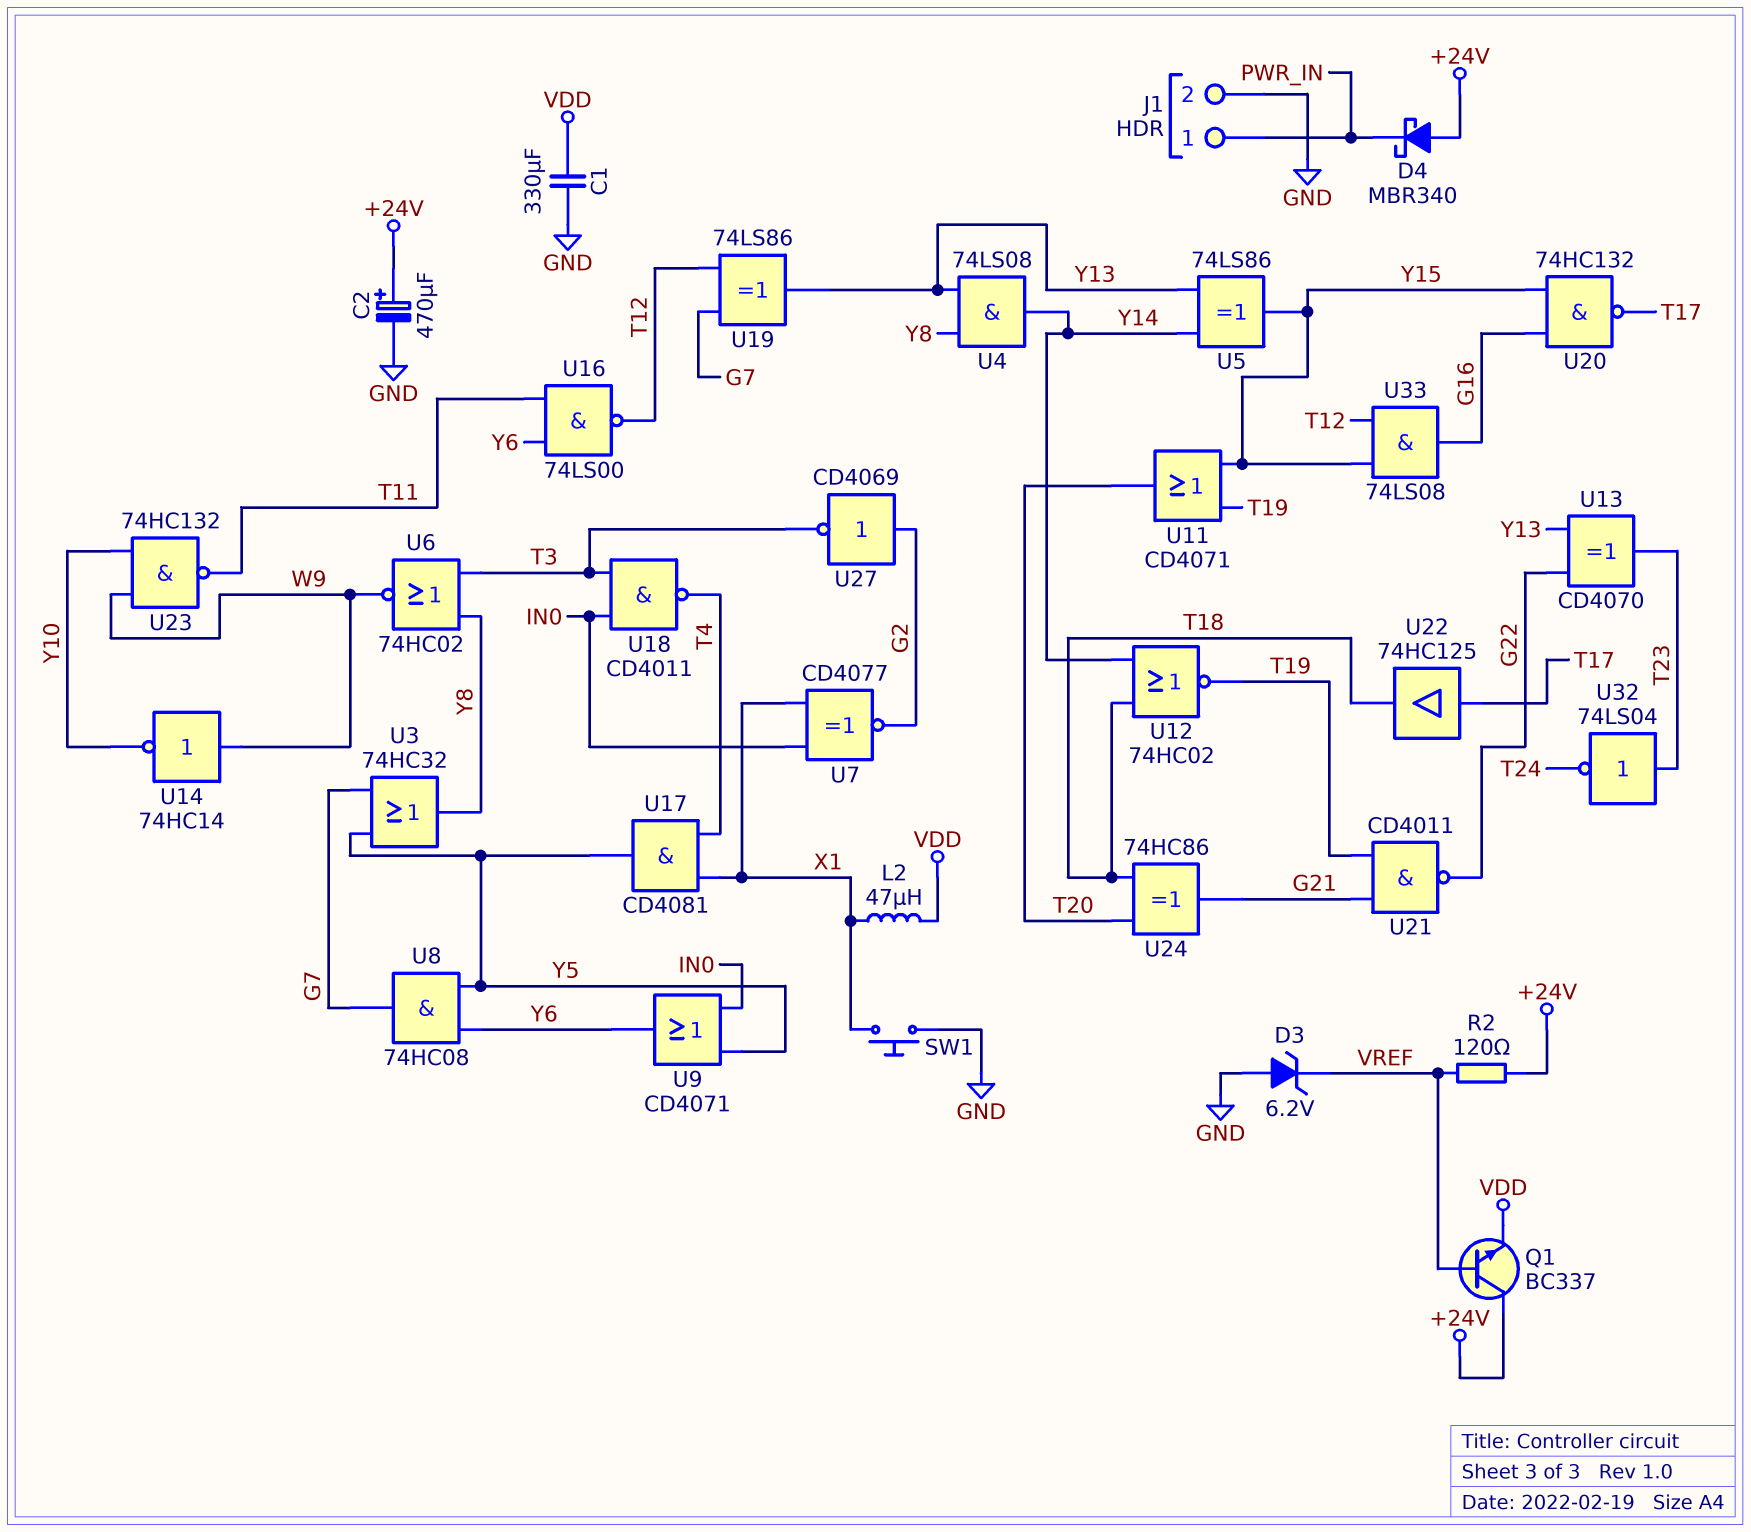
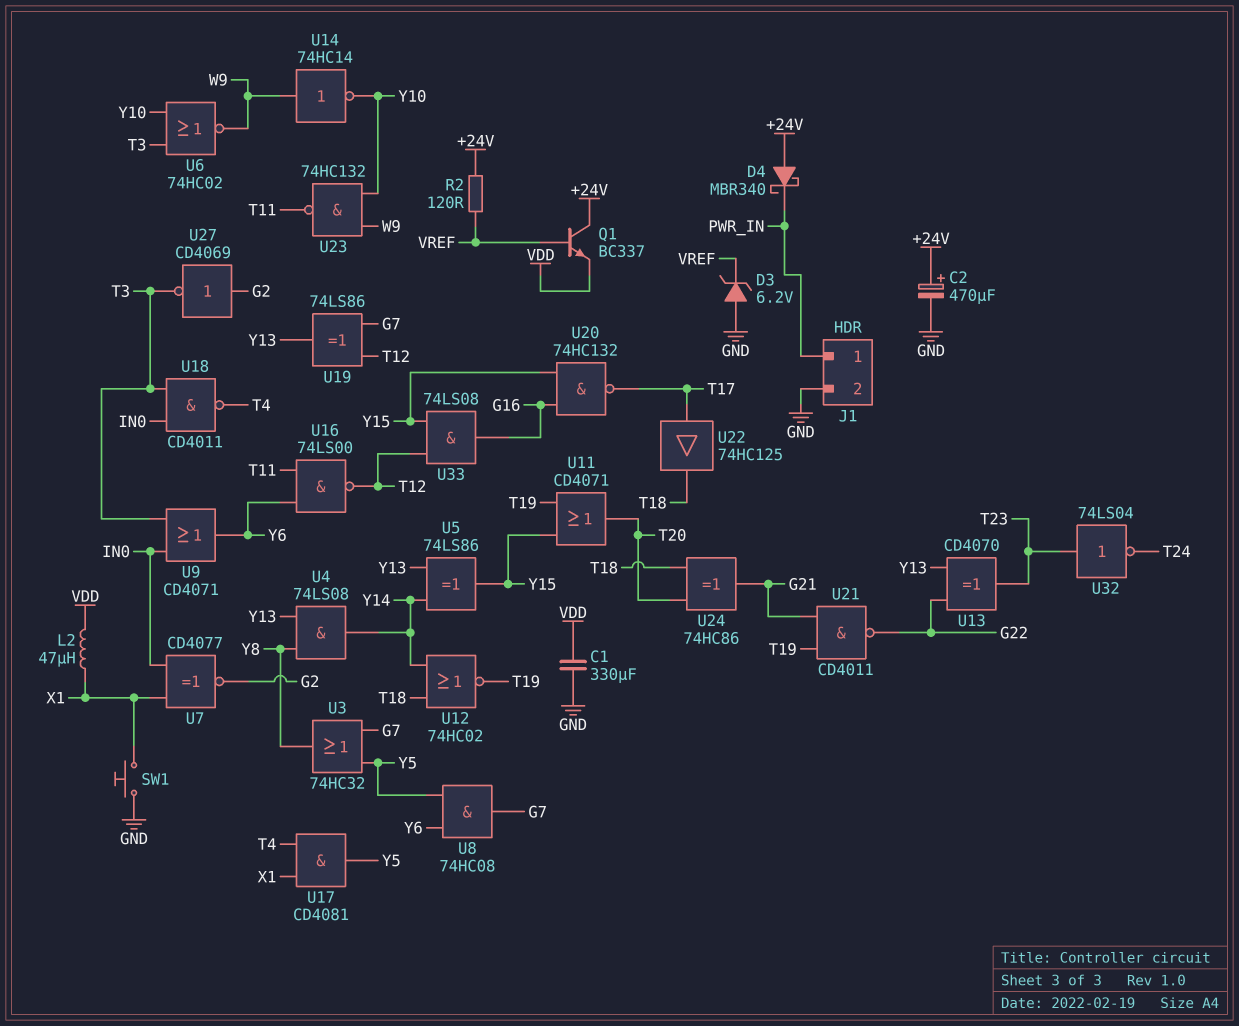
U6: NOR 74HC02 (in T3, in Y8, out W9) -> NOR 74HC02 (in T3, in Y10, out W9)
U9: OR CD4071 (in IN0, in Y5, out Y6) -> OR CD4071 (in IN0, in T3, out Y6)

